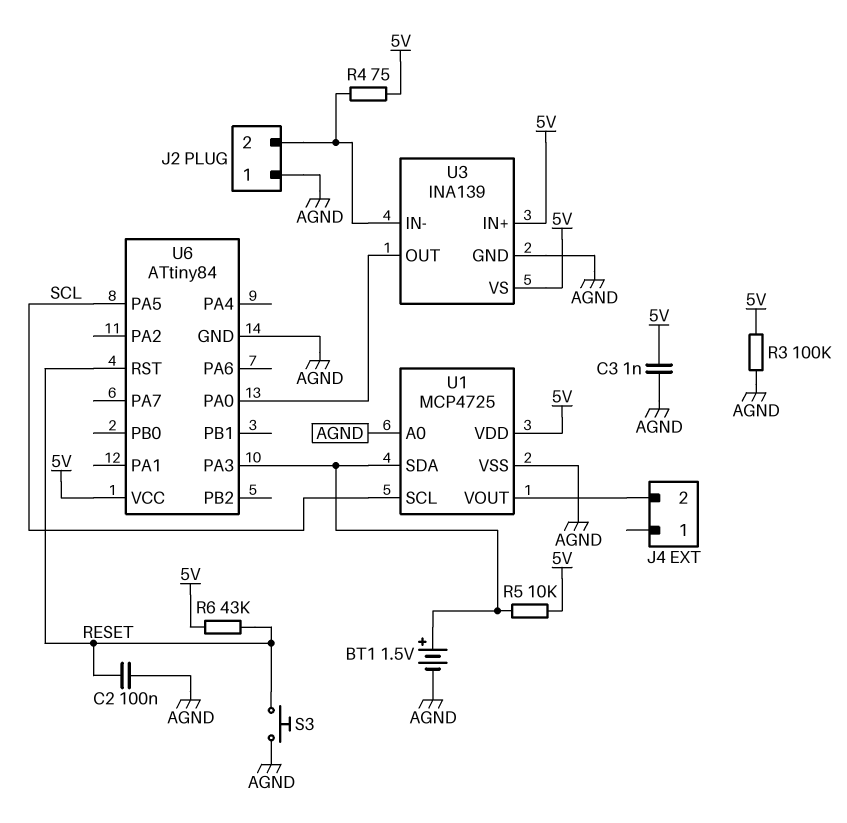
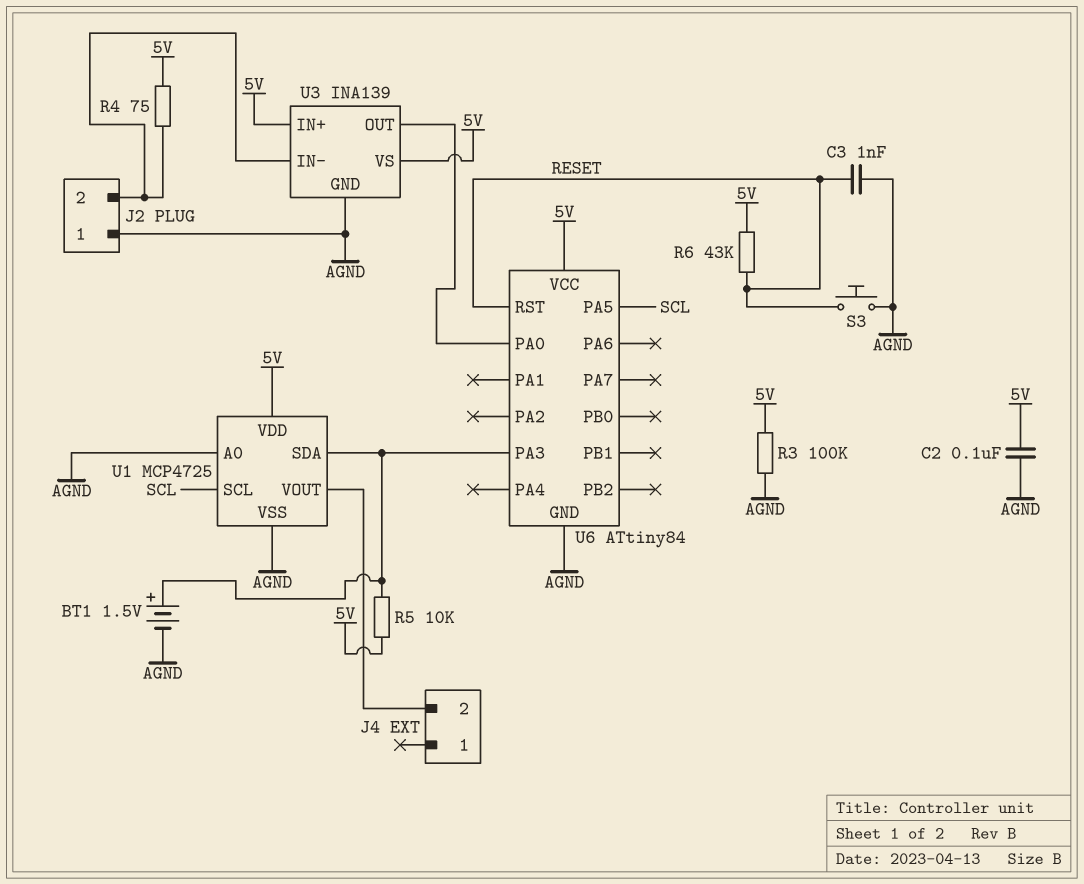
C2: 100nF (AGND, RESET) -> 100nF (5V, AGND)
C3: 1nF (5V, AGND) -> 1nF (AGND, RESET)

